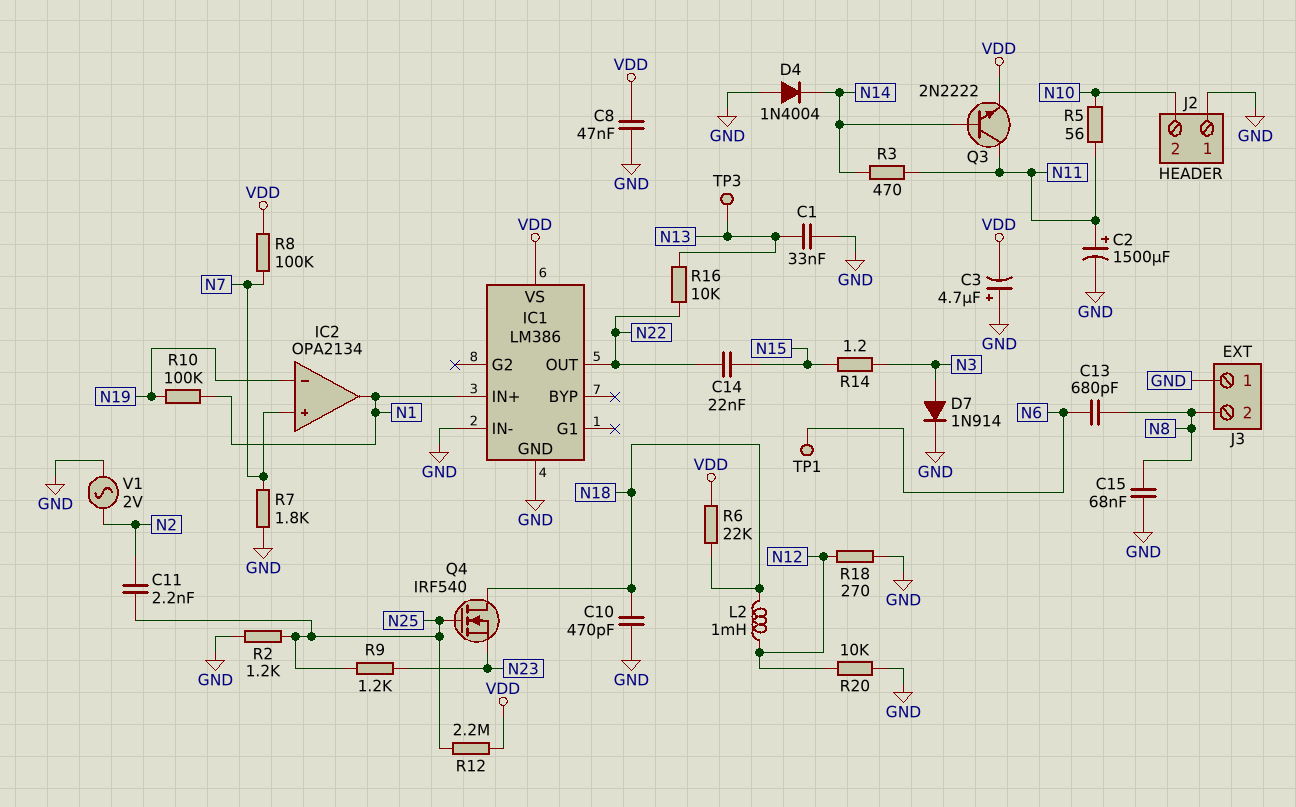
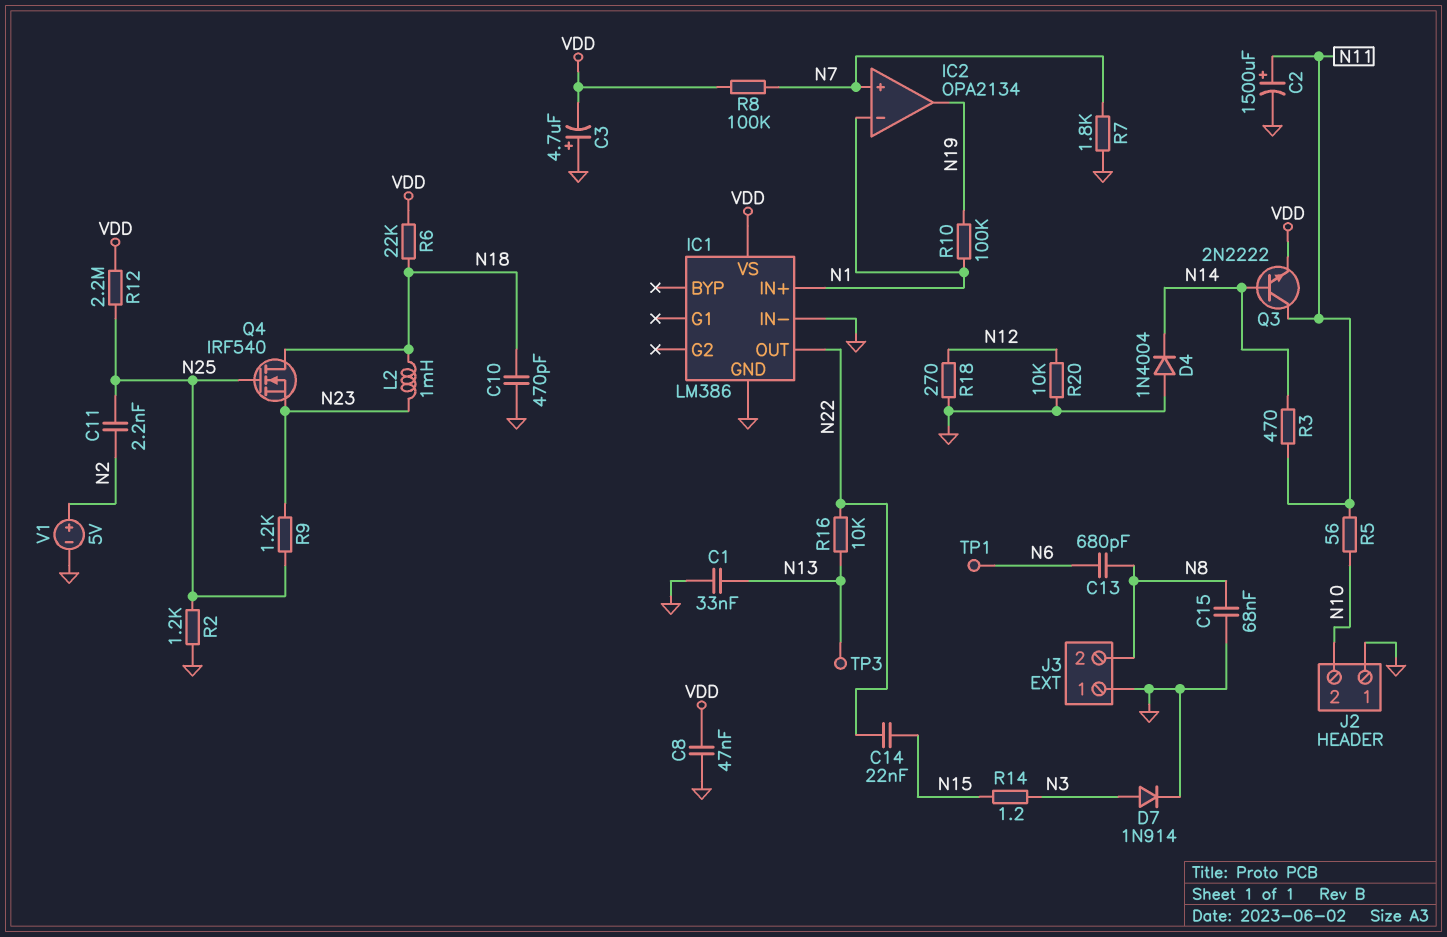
IC2 pin in-: N19 -> N1
IC2 pin out: N1 -> N19
L2: 1mH (N12, N18) -> 1mH (N18, N23)
V1: AC 2V (GND, N2) -> 5V (plus N2, minus GND)

